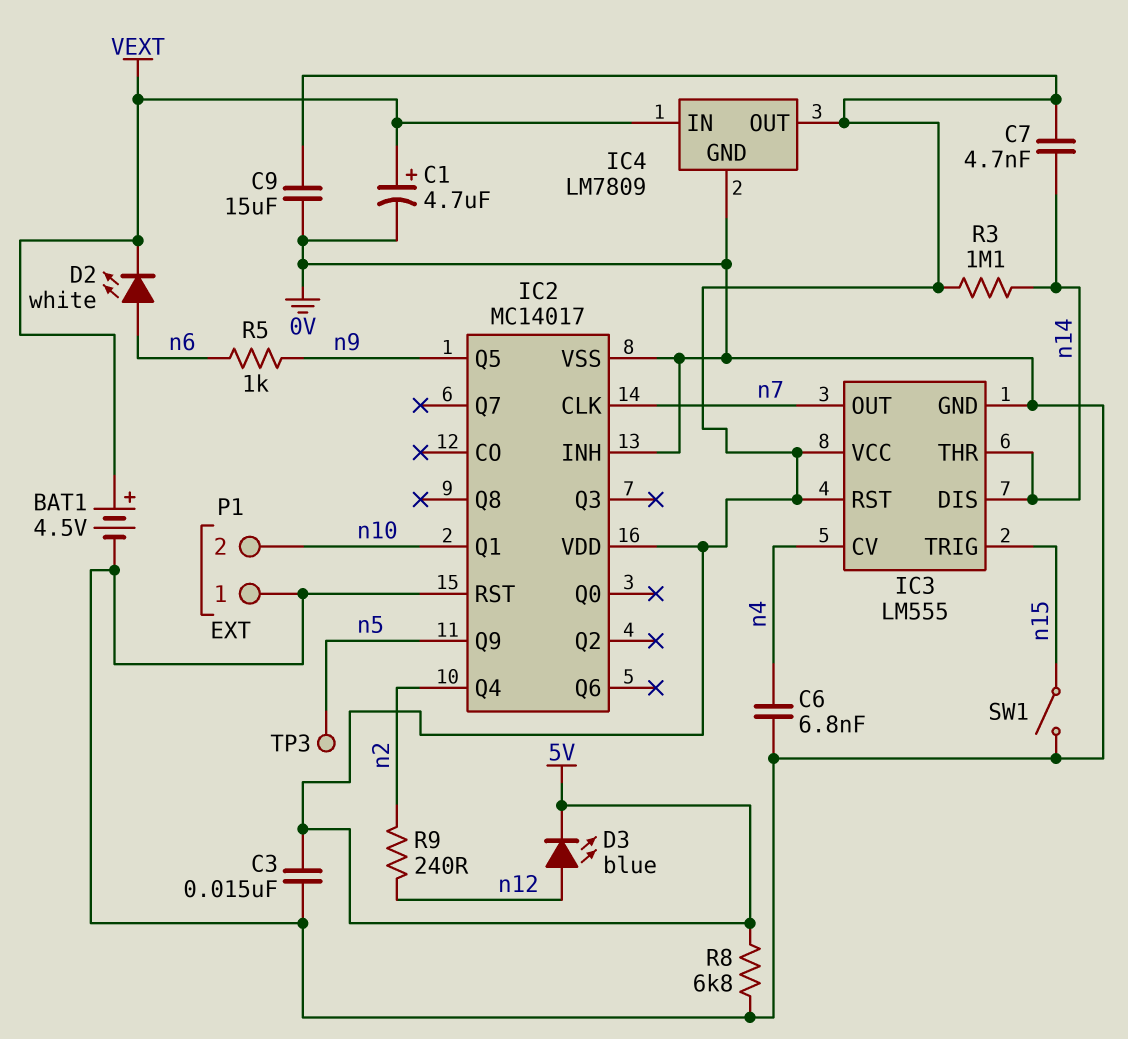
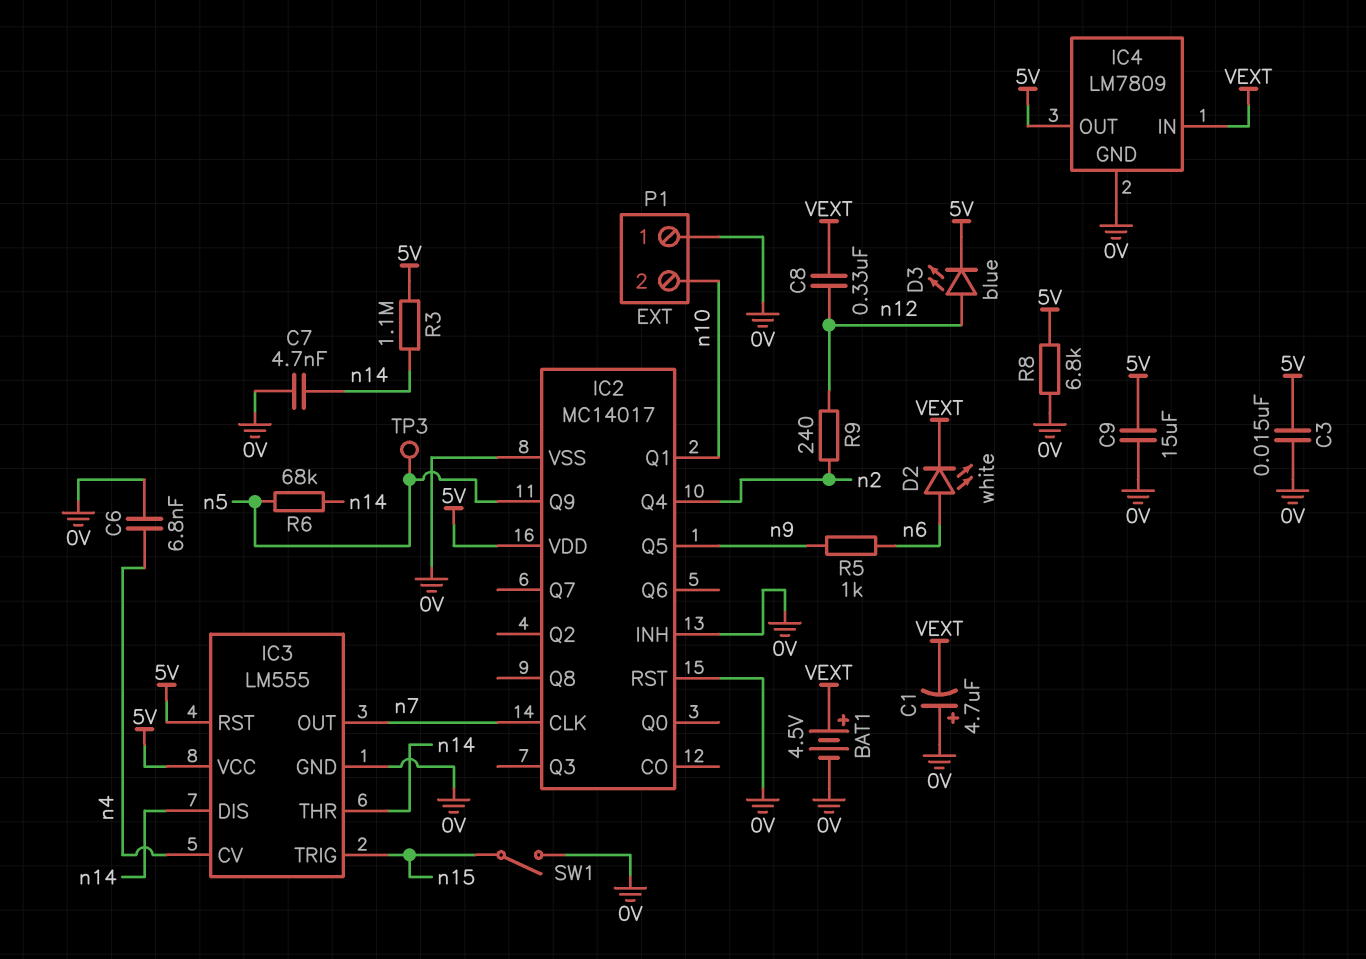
C1: 4.7uF (plus VEXT, minus 0V) -> 4.7uF (plus 0V, minus VEXT)
C7: 4.7nF (5V, n14) -> 4.7nF (0V, n14)
C8: none -> 330nF (VEXT, n12)
R6: none -> 68k (n5, n14)

